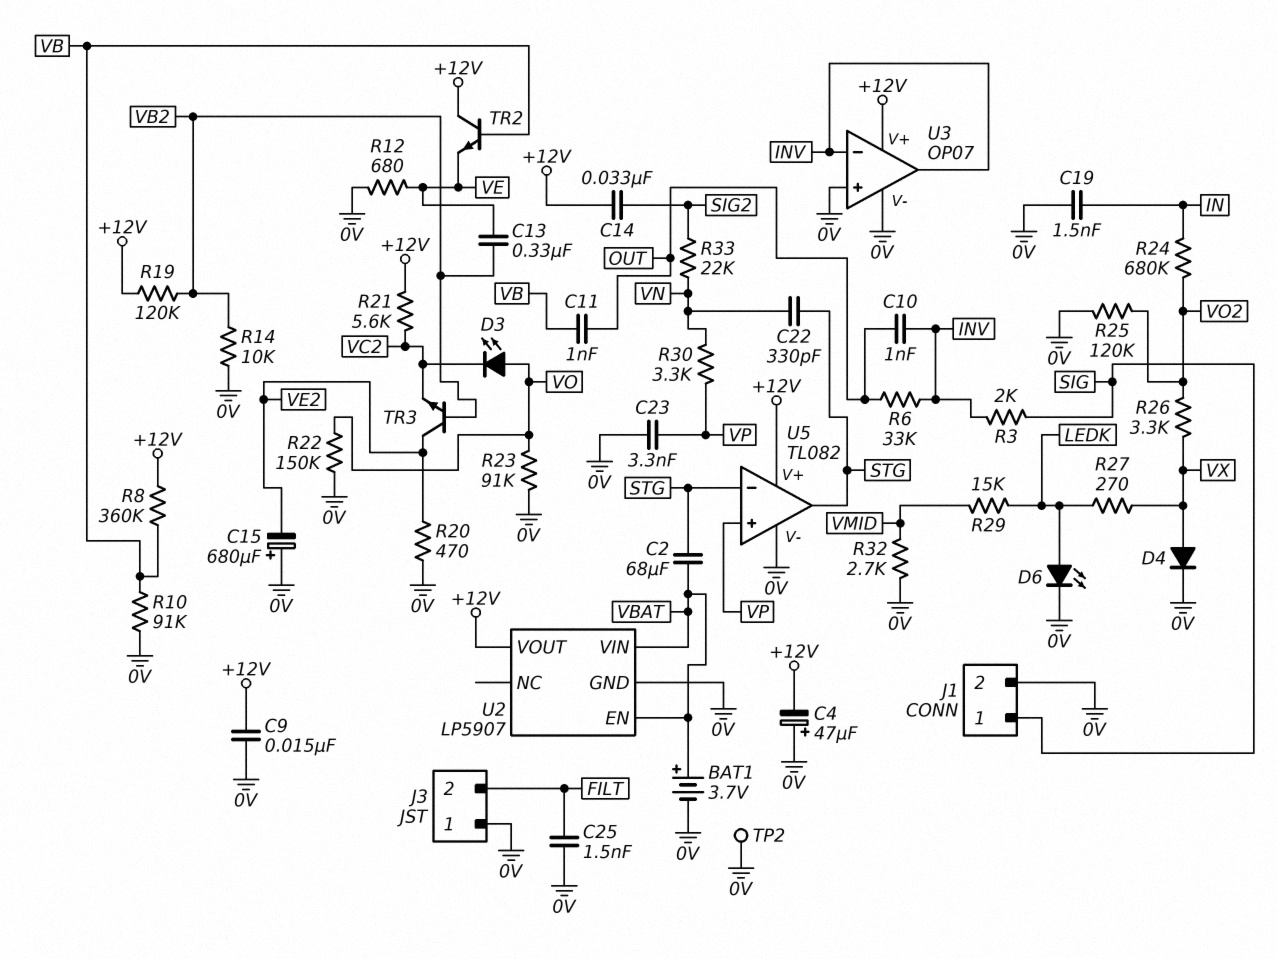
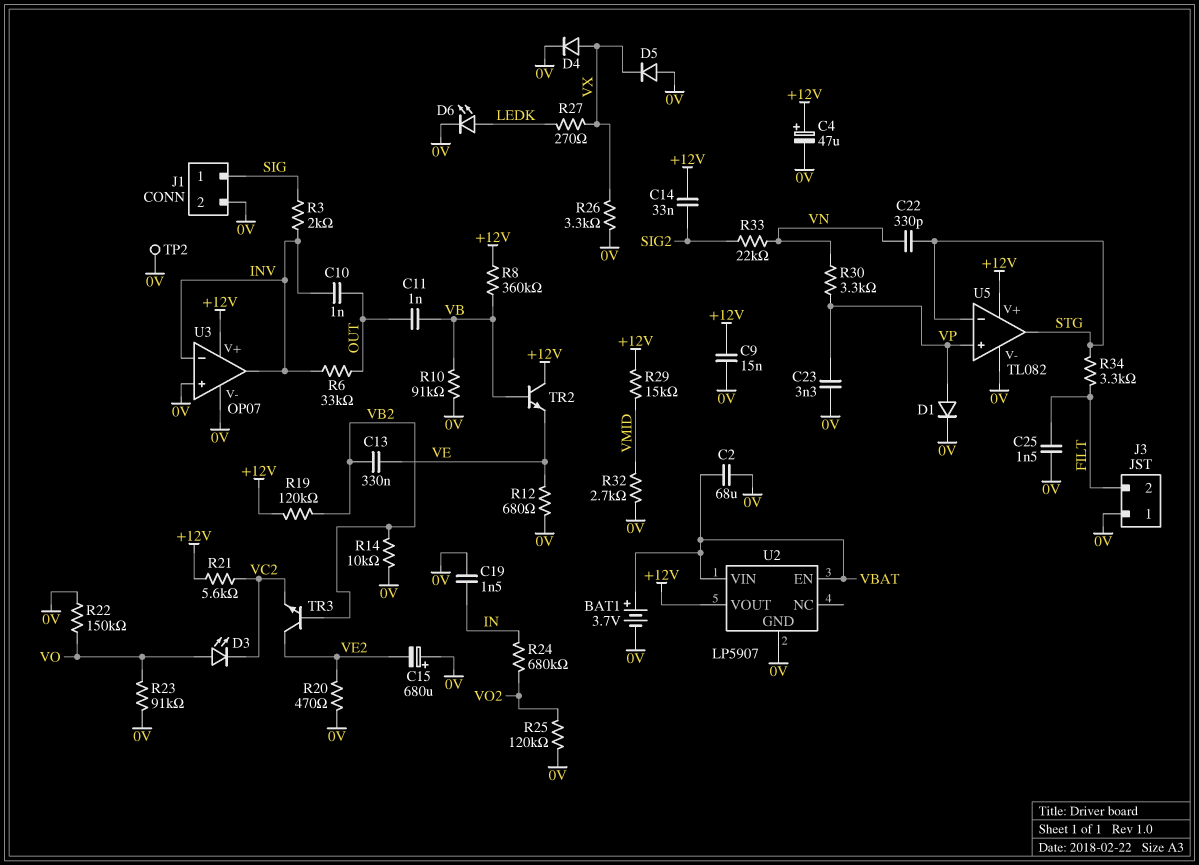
C2: 68uF (STG, VBAT) -> 68uF (0V, VBAT)
C4: 47uF (plus 0V, minus +12V) -> 47uF (plus +12V, minus 0V)
D1: none -> diode (A VP, K 0V)
D5: none -> diode (A 0V, K VX)
R26: 3.3k (VO2, VX) -> 3.3k (0V, VX)
R29: 15k (LEDK, VMID) -> 15k (+12V, VMID)
R34: none -> 3.3k (FILT, STG)

